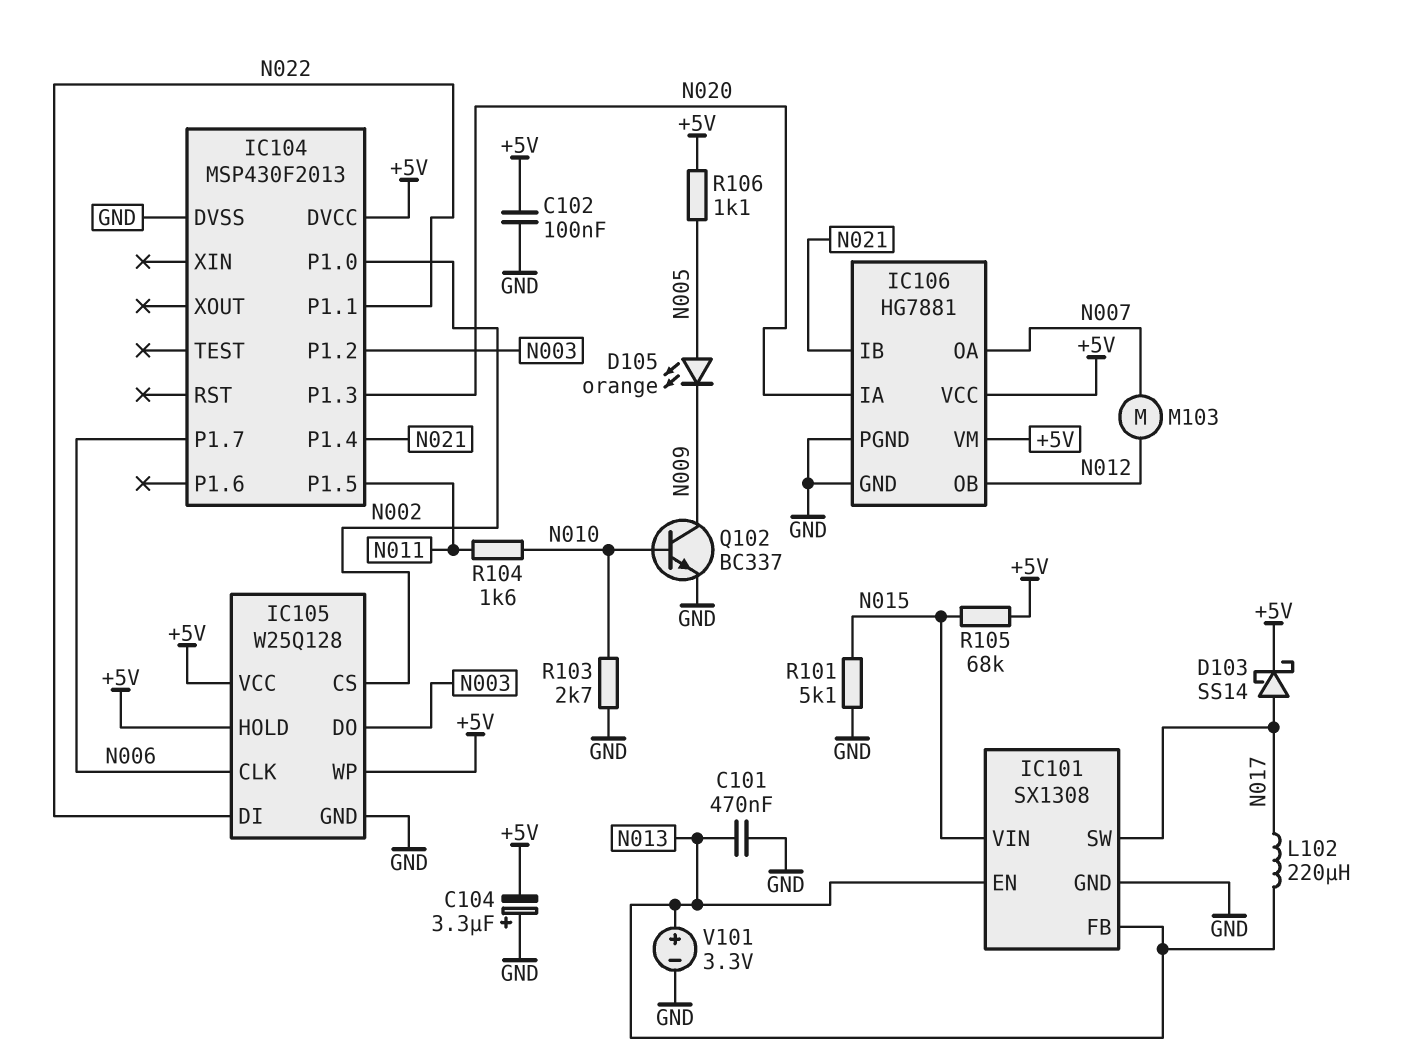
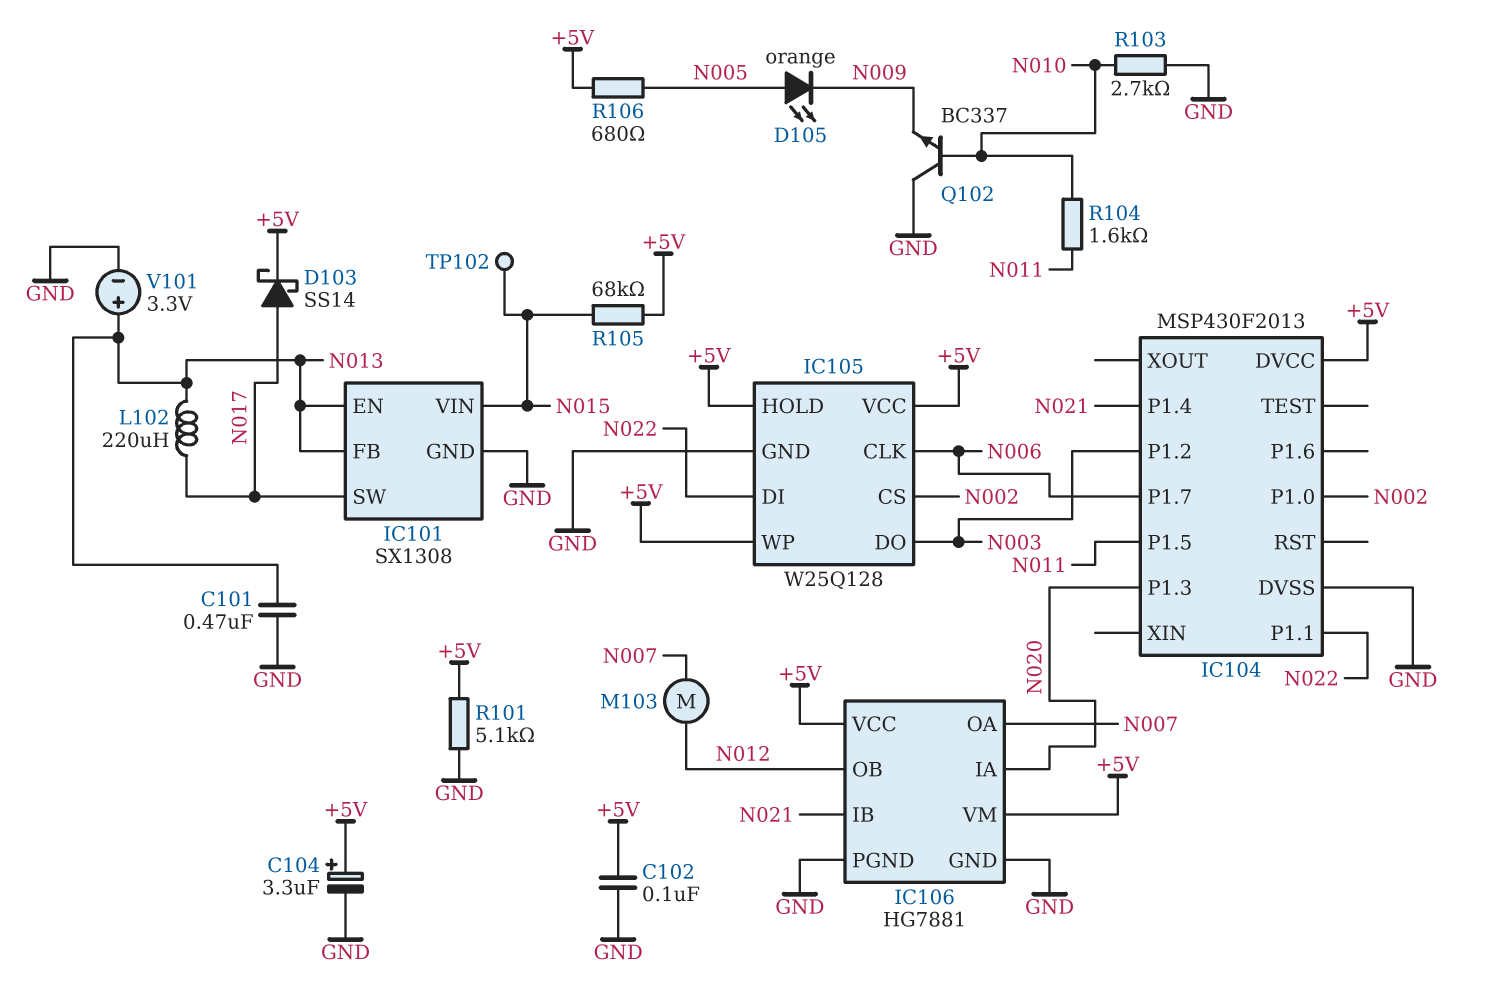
C104: 3.3uF (plus GND, minus +5V) -> 3.3uF (plus +5V, minus GND)
Q102: NPN BC337 (B N010, C N009, E GND) -> NPN BC337 (B N010, C GND, E N009)
R101: 5.1k (GND, N015) -> 5.1k (+5V, GND)
R106: 1.1k (+5V, N005) -> 680 (+5V, N005)
TP102: none -> test point (N015)

